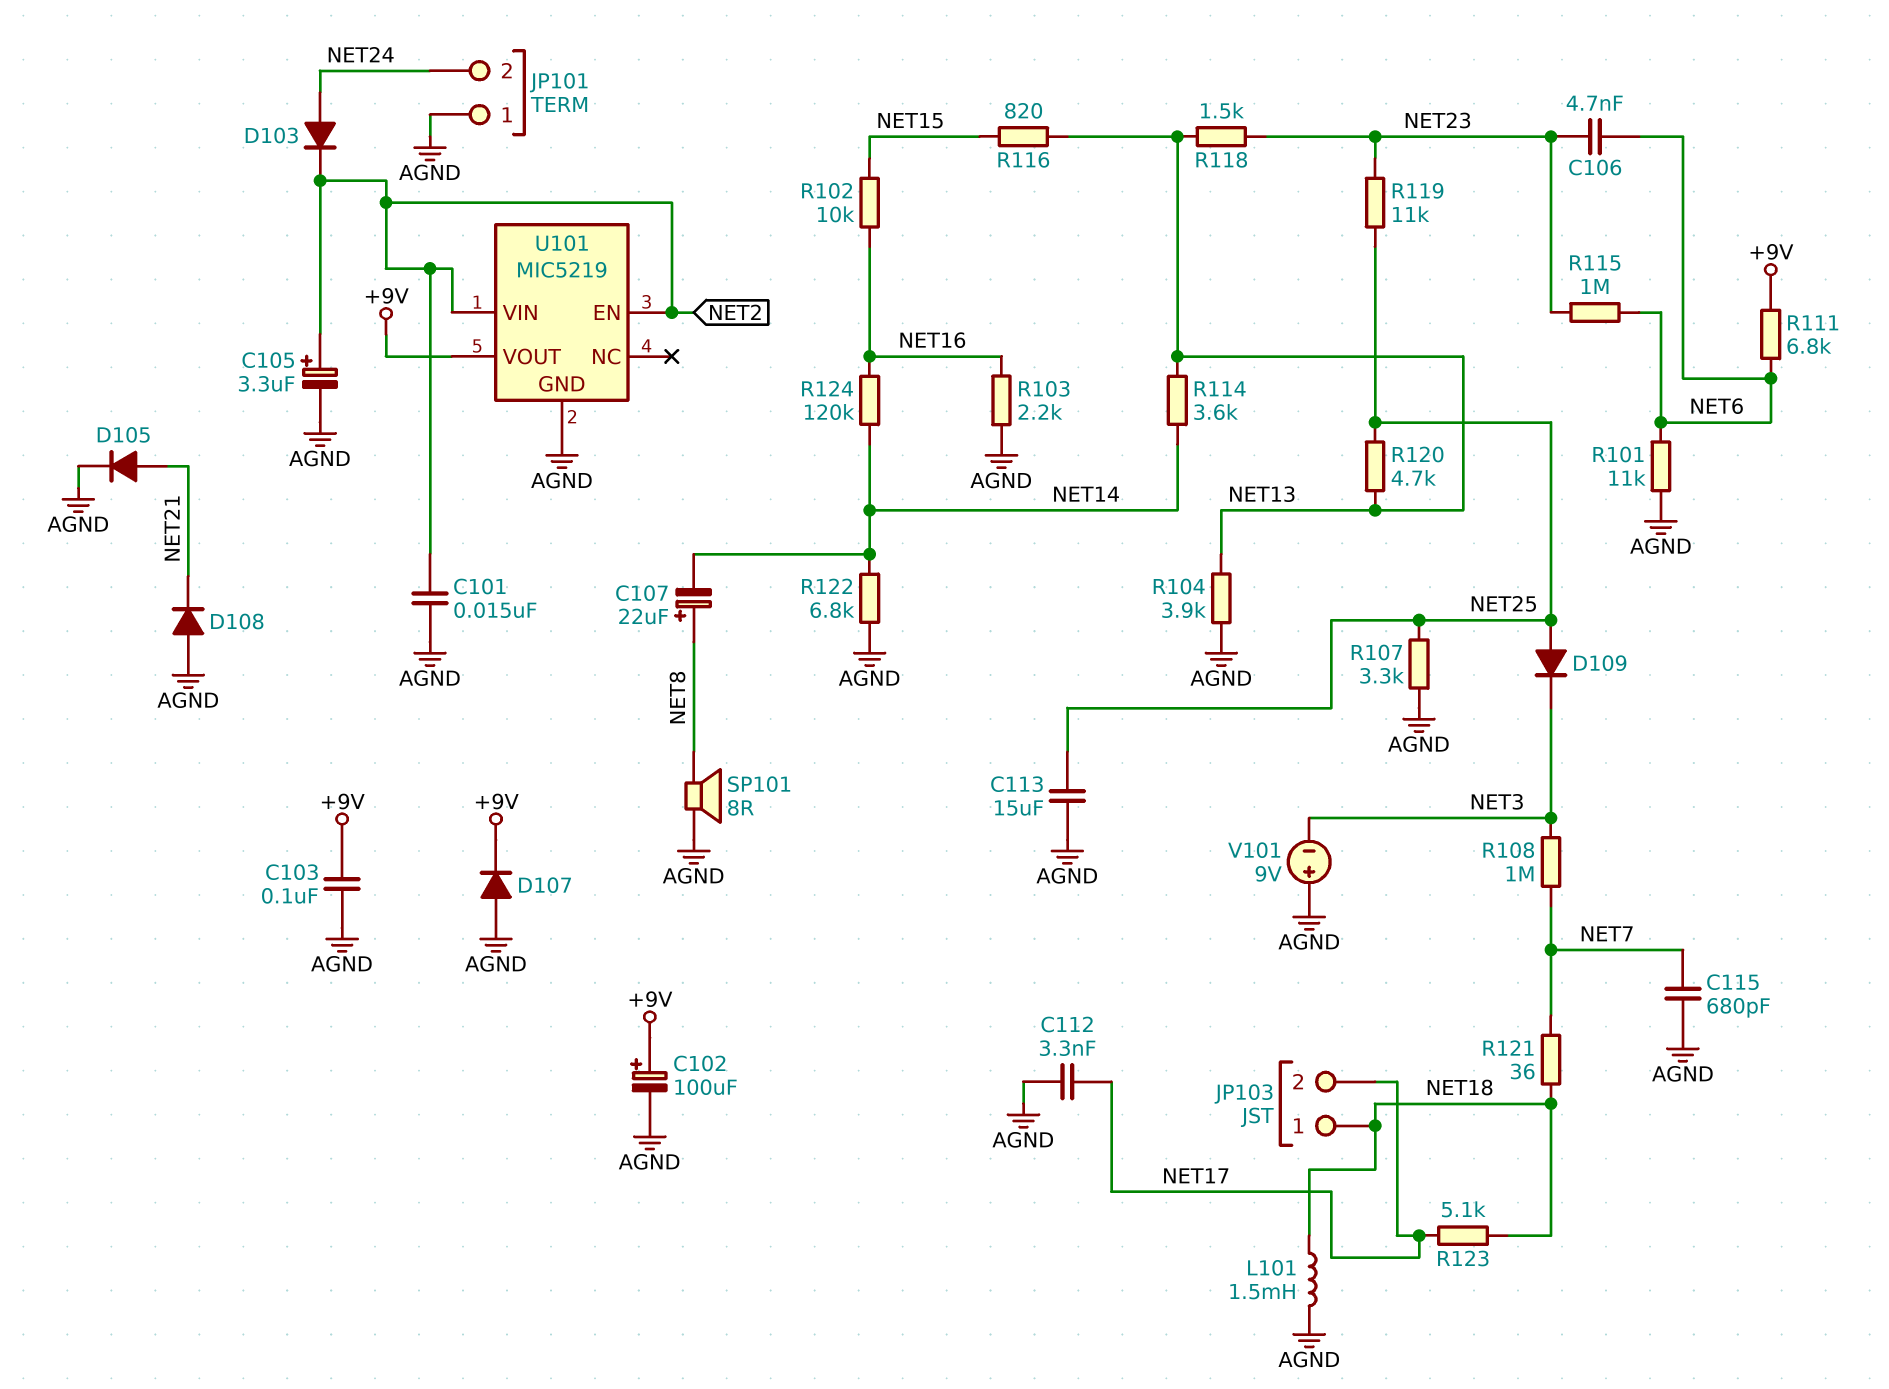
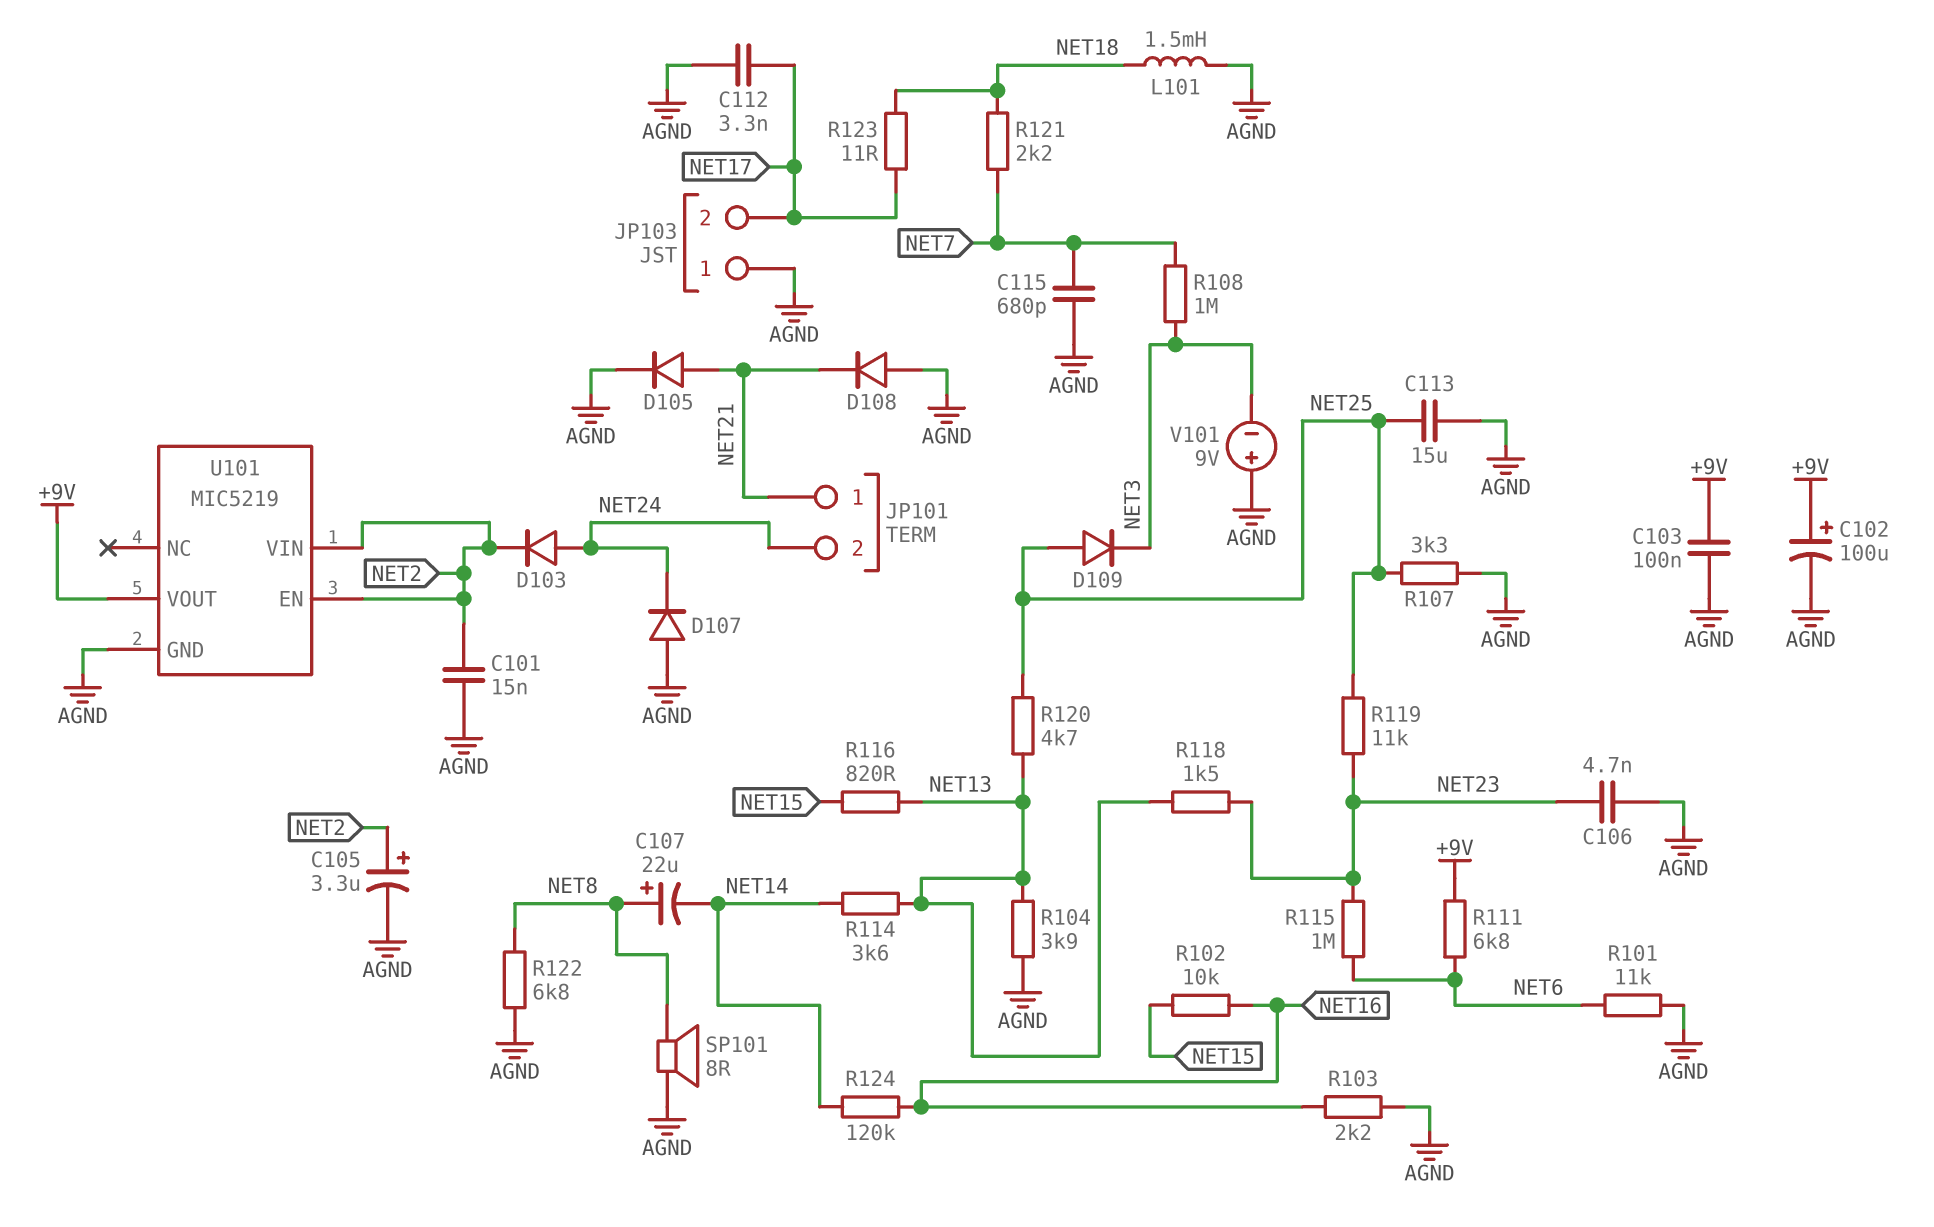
C106: 4.7nF (NET6, NET23) -> 4.7nF (AGND, NET23)
D107: diode (A AGND, K +9V) -> diode (A AGND, K NET24)
JP101 pin 1: AGND -> NET21
JP103 pin 1: NET18 -> AGND
R121: 36 (NET7, NET18) -> 2.2k (NET7, NET18)
R122: 6.8k (AGND, NET14) -> 6.8k (AGND, NET8)
R123: 5.1k (NET17, NET18) -> 11 (NET17, NET18)

